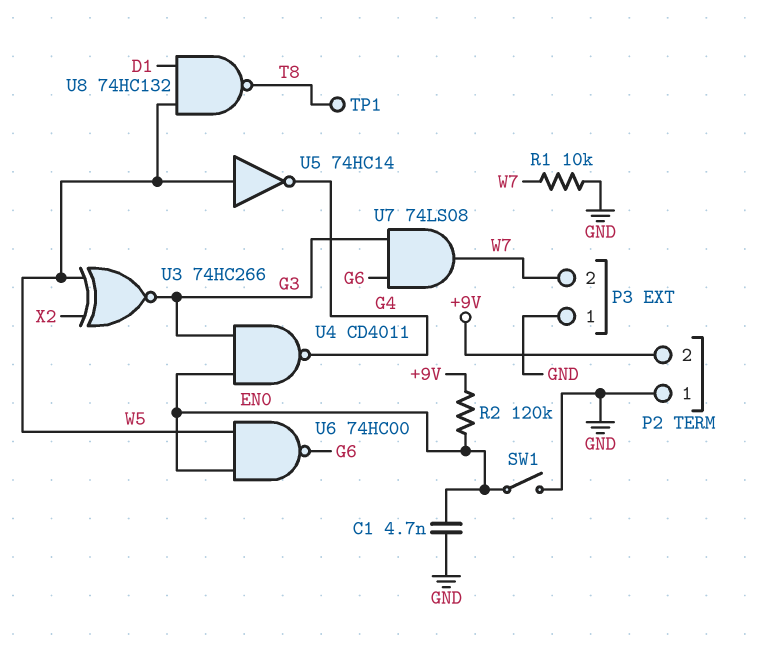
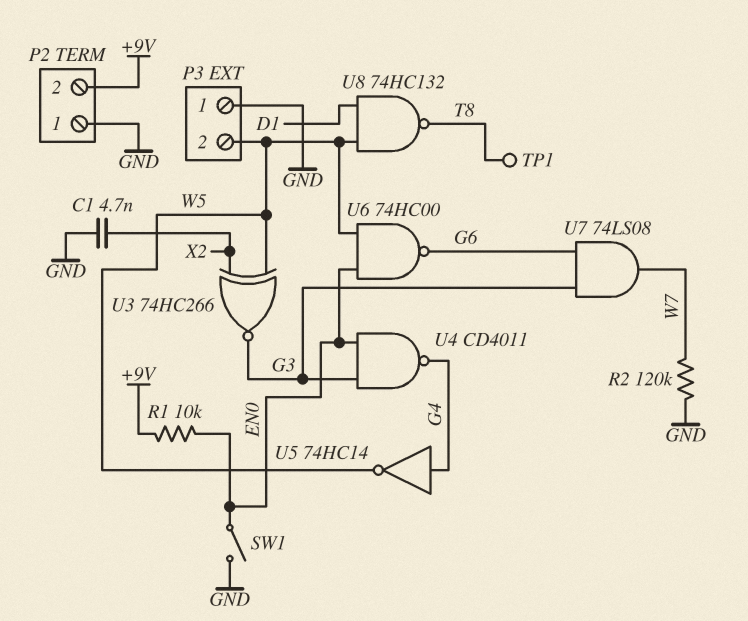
C1: 4.7nF (EN0, GND) -> 4.7nF (GND, X2)
P3 pin 2: W7 -> W5
R1: 10k (GND, W7) -> 10k (+9V, EN0)
R2: 120k (+9V, EN0) -> 120k (GND, W7)
U5: NOT 74HC14 (in W5, out G4) -> NOT 74HC14 (in G4, out W5)

